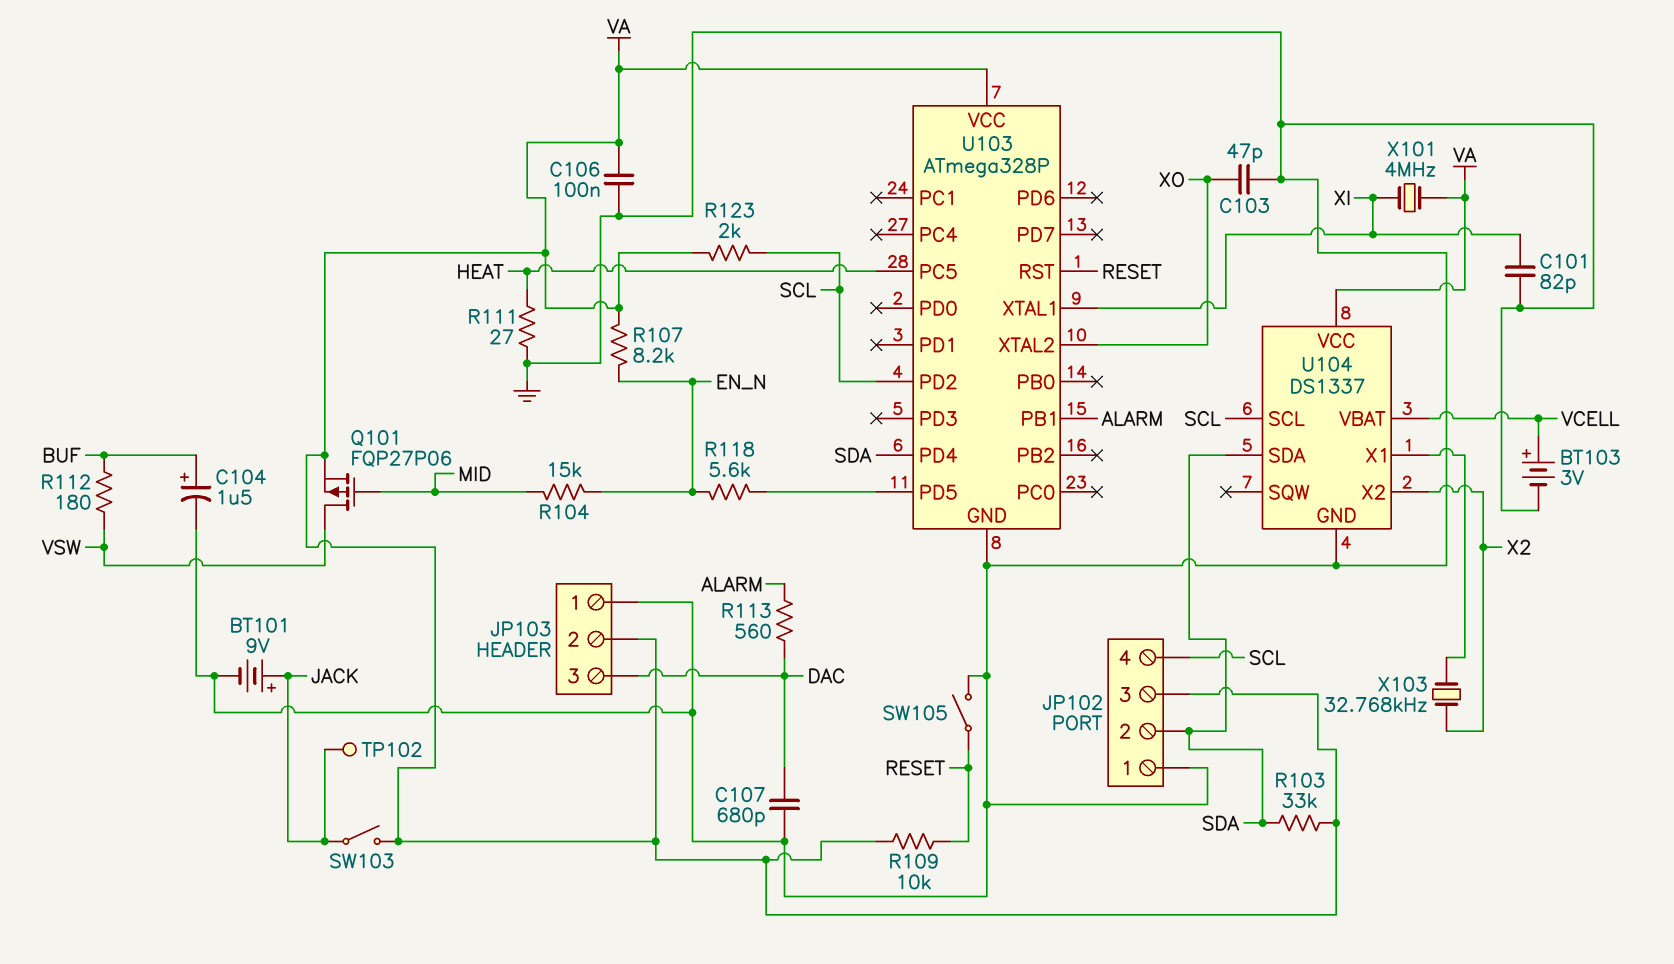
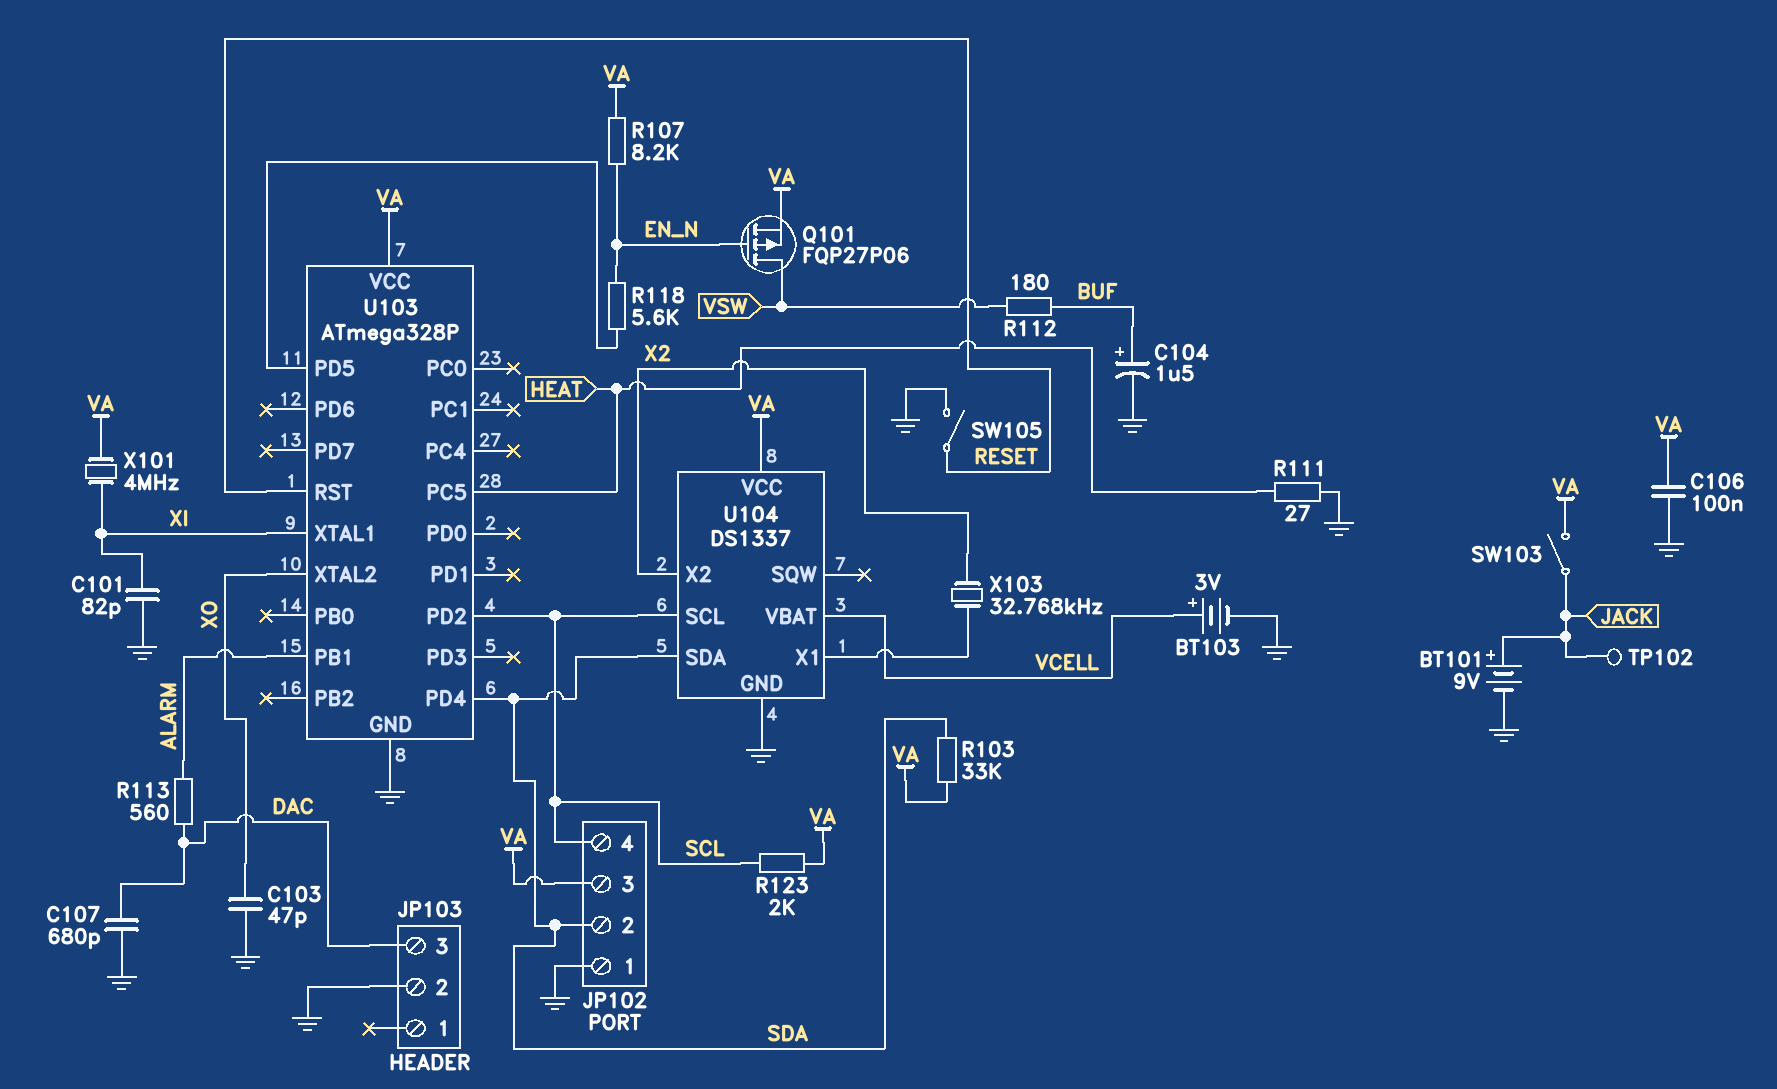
JP103 pin 1: GND -> none
JP103 pin 2: VA -> GND
Q101: PMOS FQP27P06 (G MID, D VSW, S VA) -> PMOS FQP27P06 (G EN_N, D VSW, S VA)
R104: 15k (EN_N, MID) -> none
R109: 10k (RESET, VA) -> none

